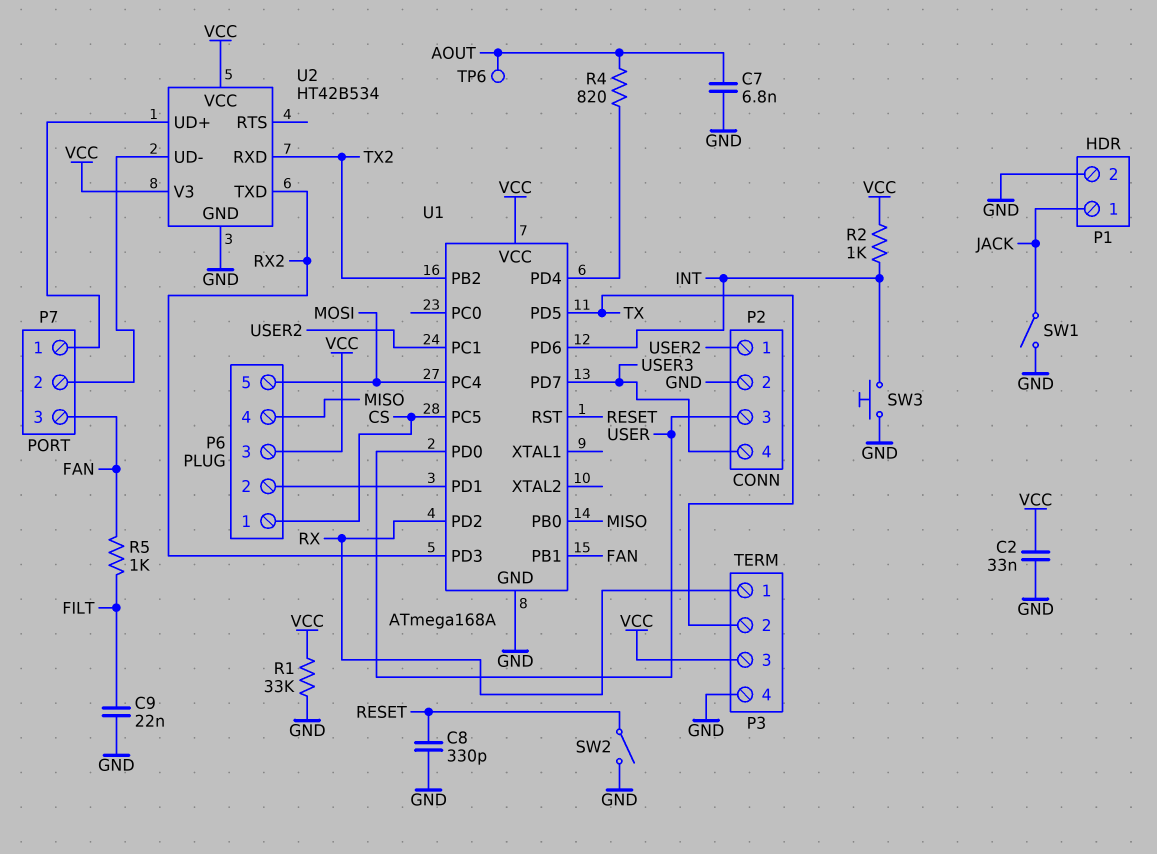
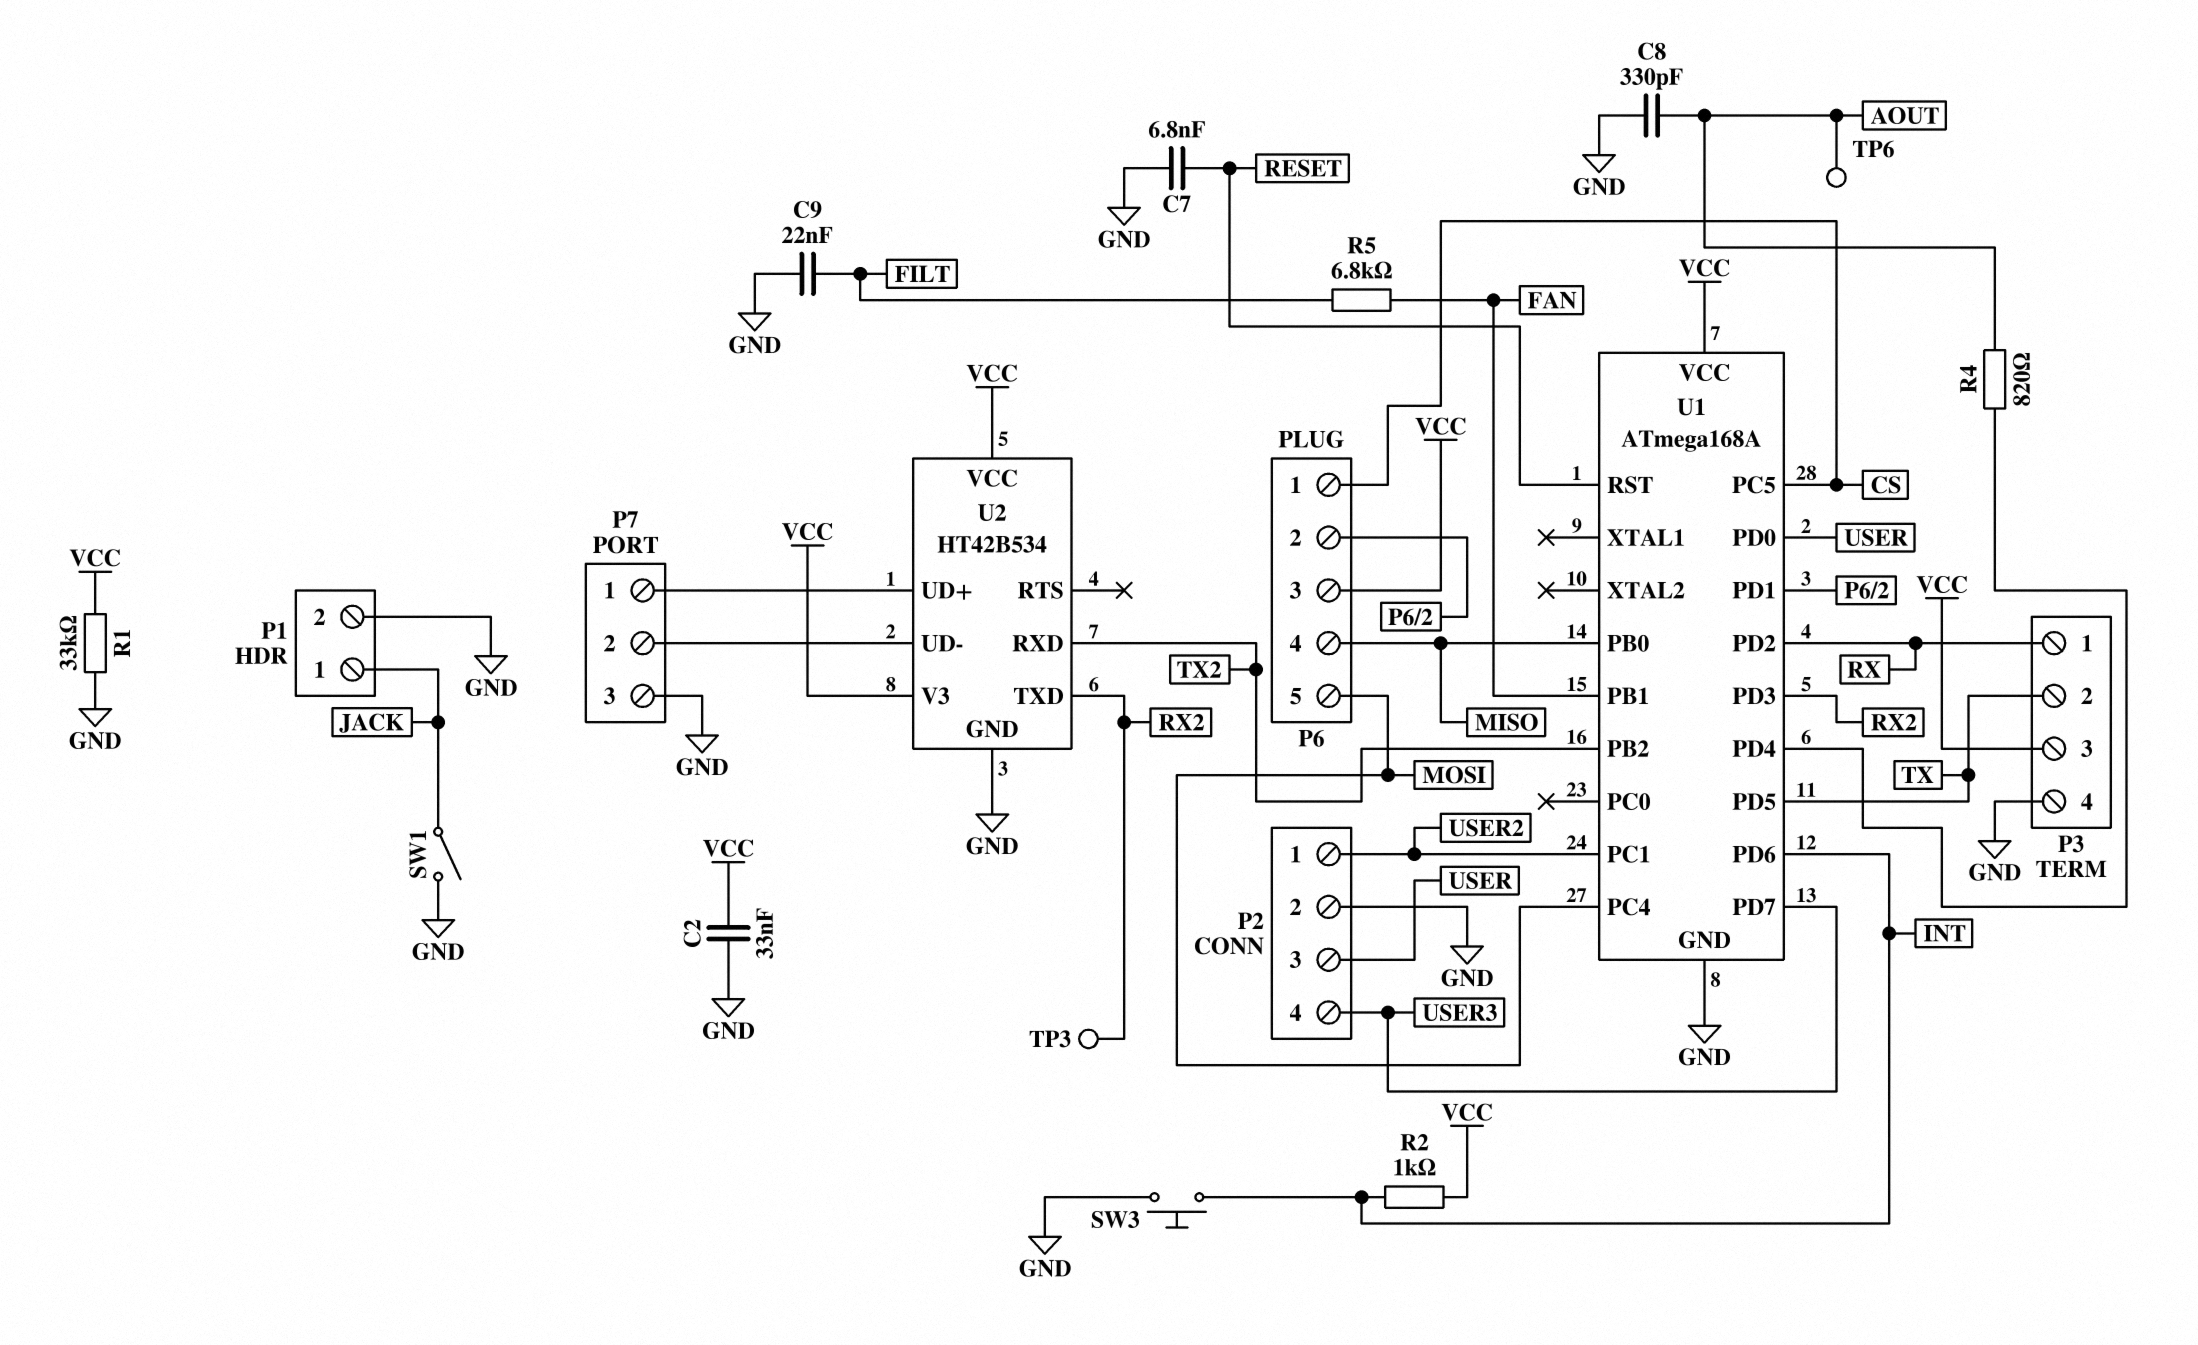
C7: 6.8nF (AOUT, GND) -> 6.8nF (GND, RESET)
C8: 330pF (GND, RESET) -> 330pF (AOUT, GND)
P7 pin 3: FAN -> GND
R5: 1k (FAN, FILT) -> 6.8k (FAN, FILT)
SW2: switch (GND, RESET) -> none
TP3: none -> test point (RX2)

